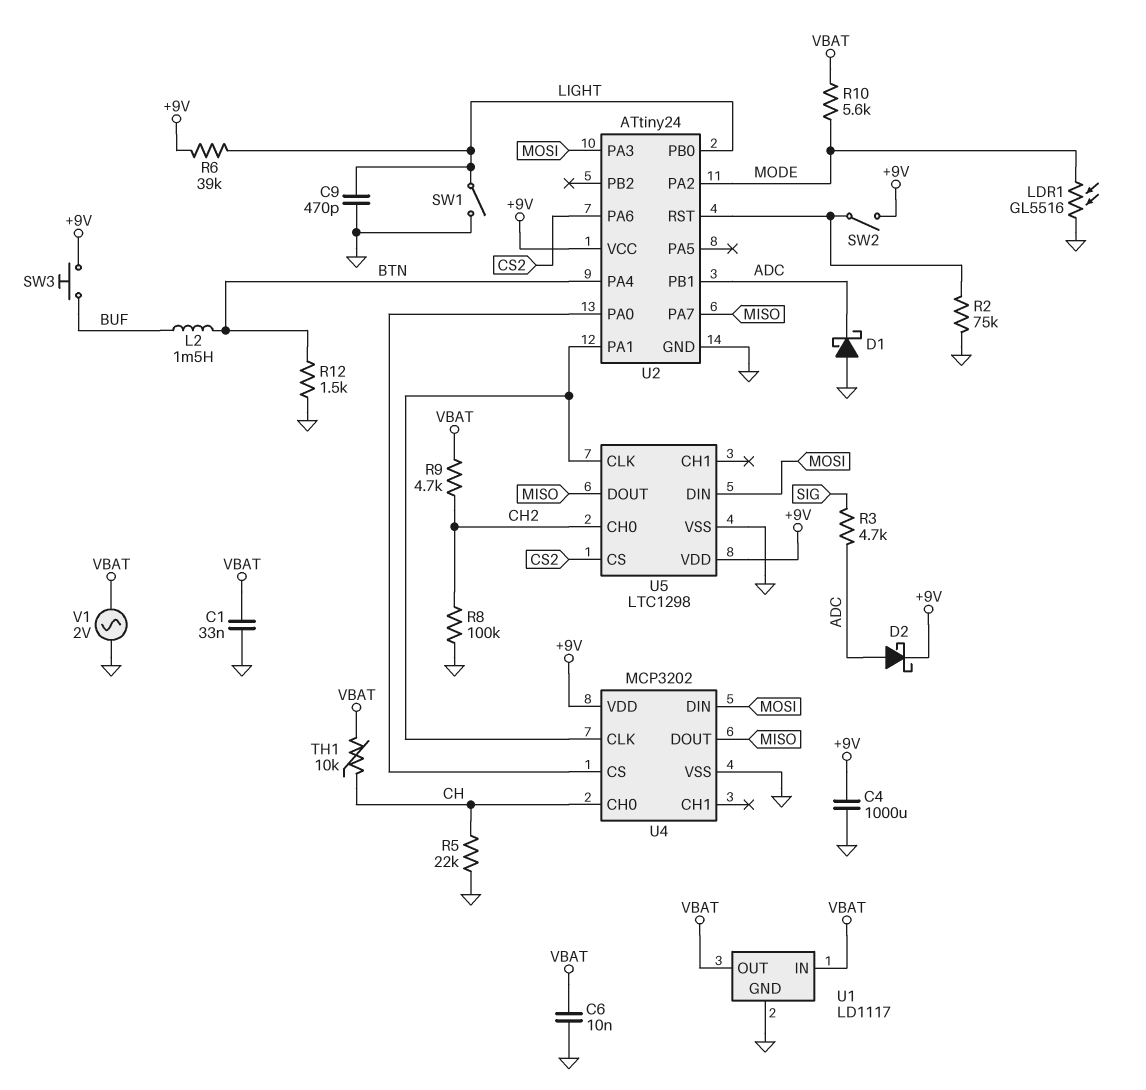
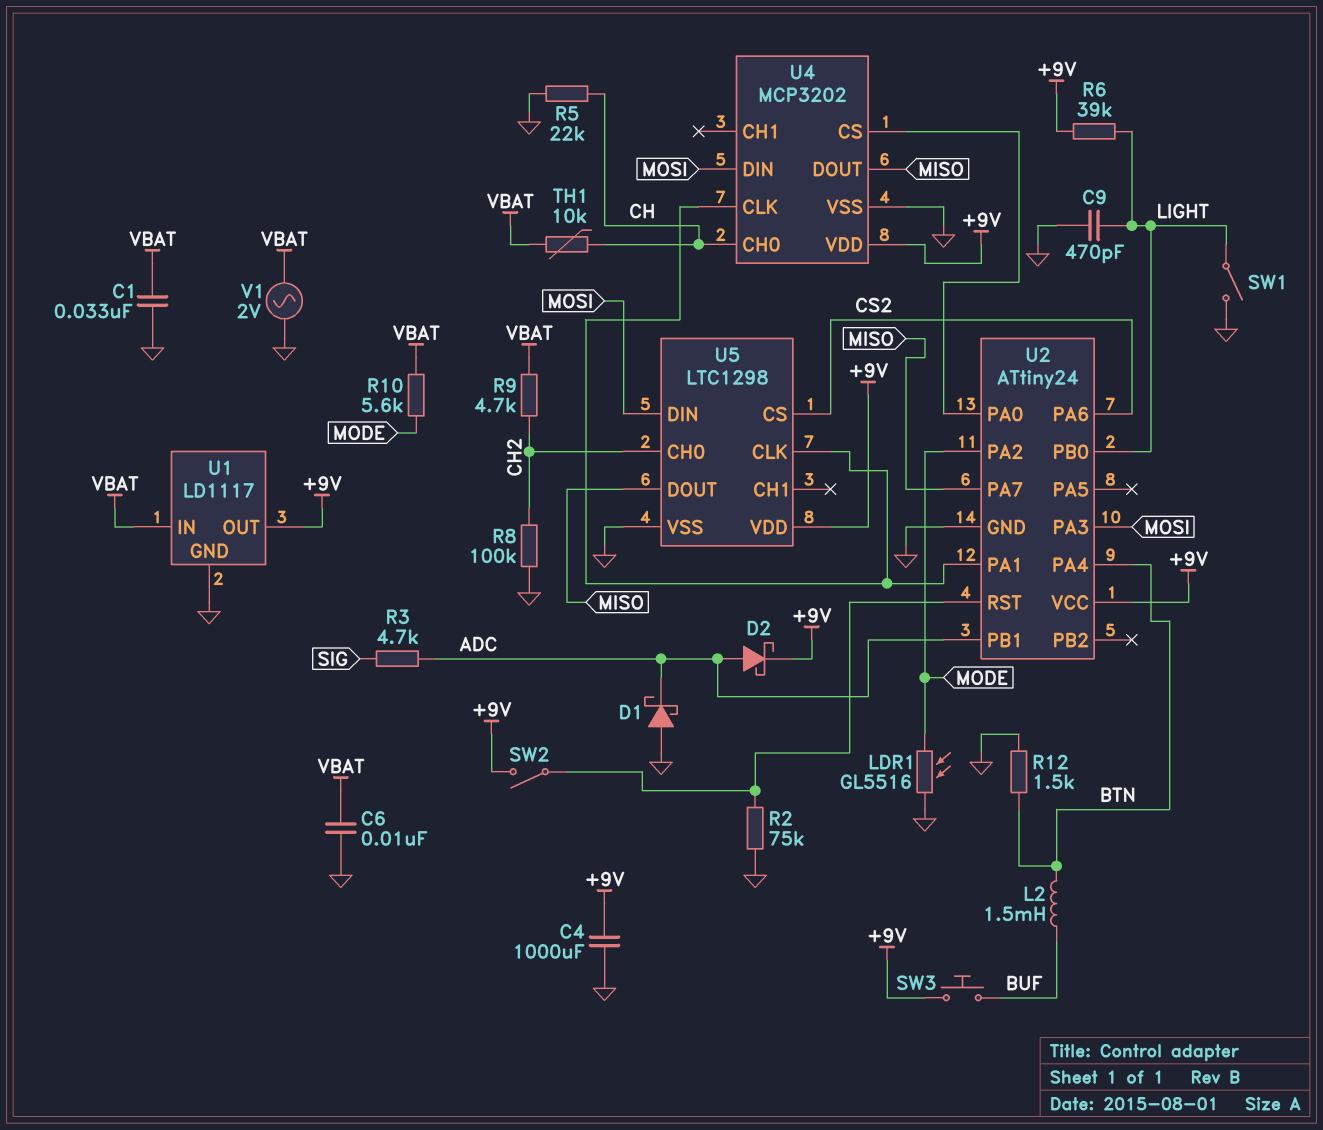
U1 pin OUT: VBAT -> +9V

